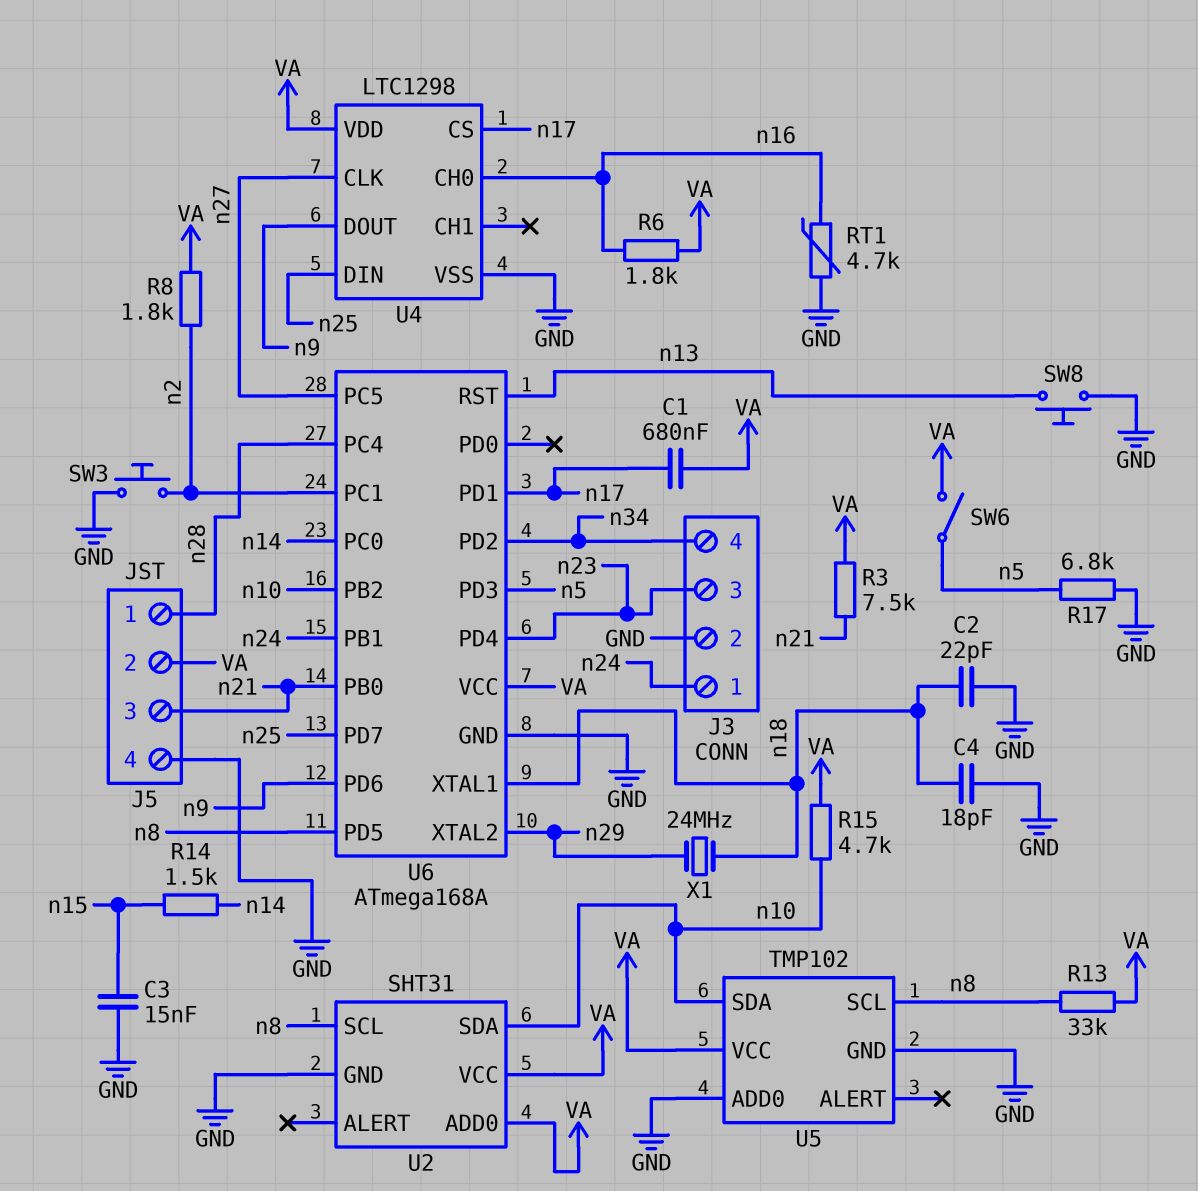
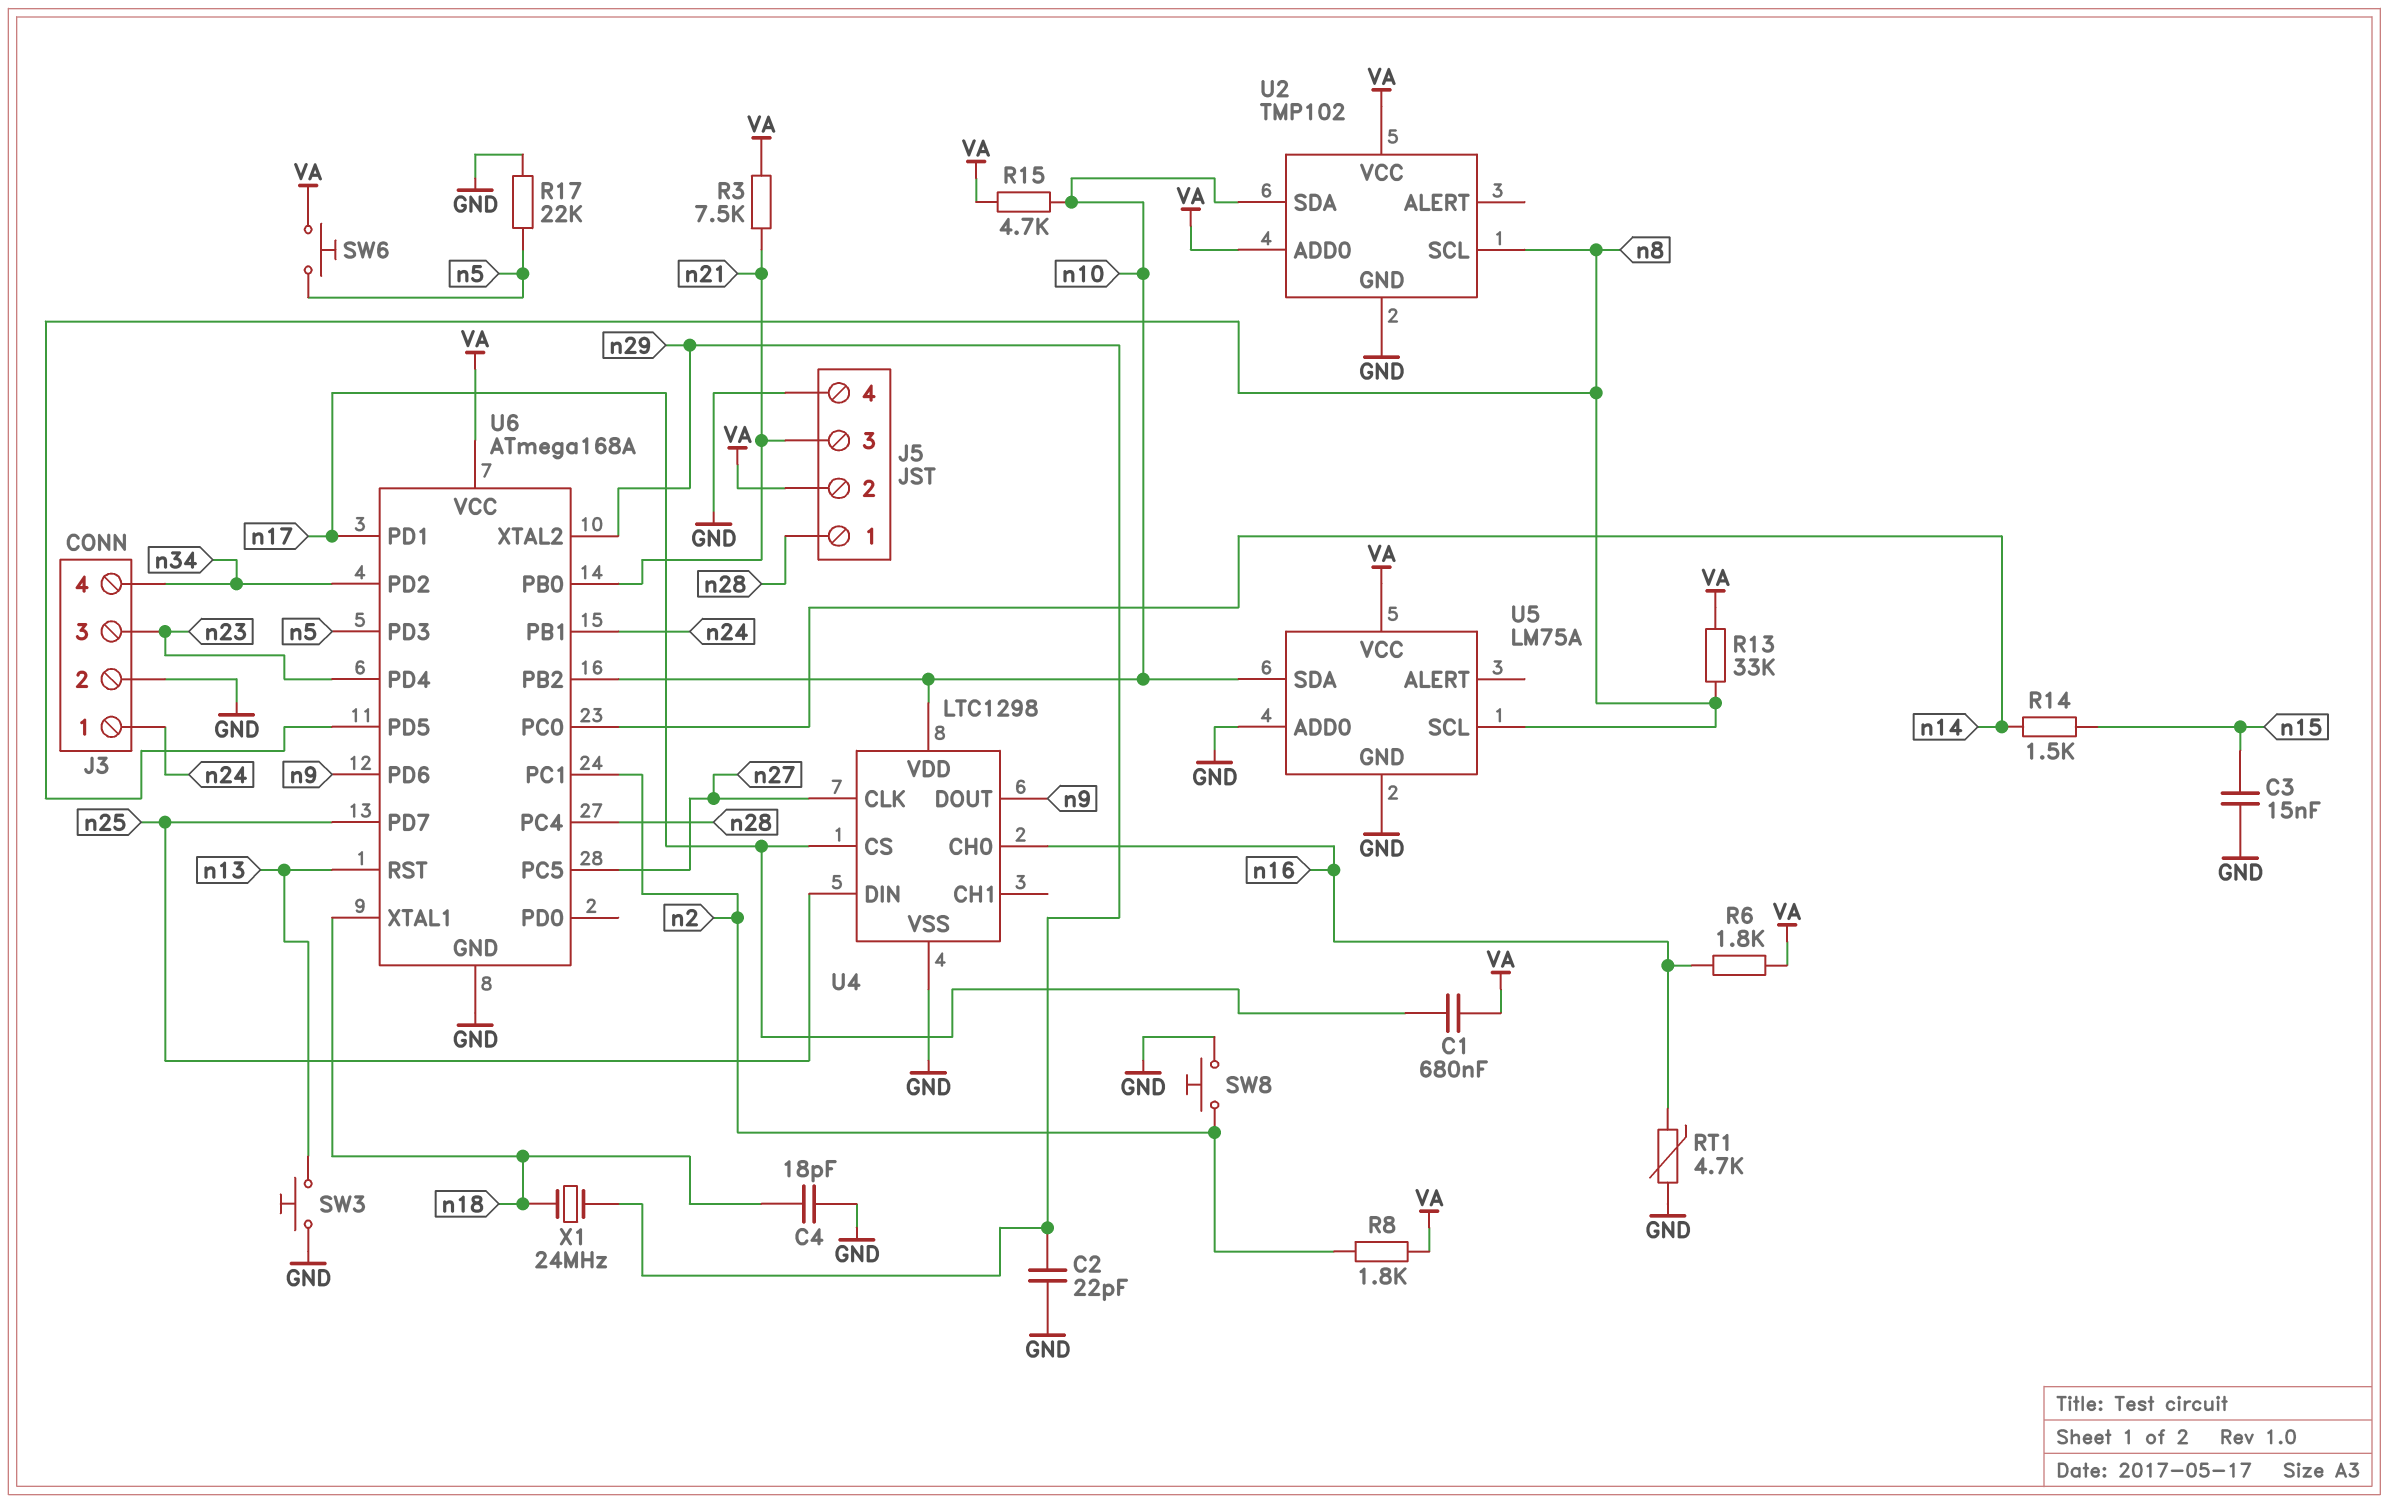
C2: 22pF (GND, n18) -> 22pF (GND, n29)
R17: 6.8k (GND, n5) -> 22k (GND, n5)
SW3: button (GND, n2) -> button (GND, n13)
SW6: switch (VA, n5) -> button (VA, n5)
SW8: button (GND, n13) -> button (GND, n2)
U2: SHT31 -> TMP102
U4 pin VDD: VA -> n10
U5: TMP102 -> LM75A

